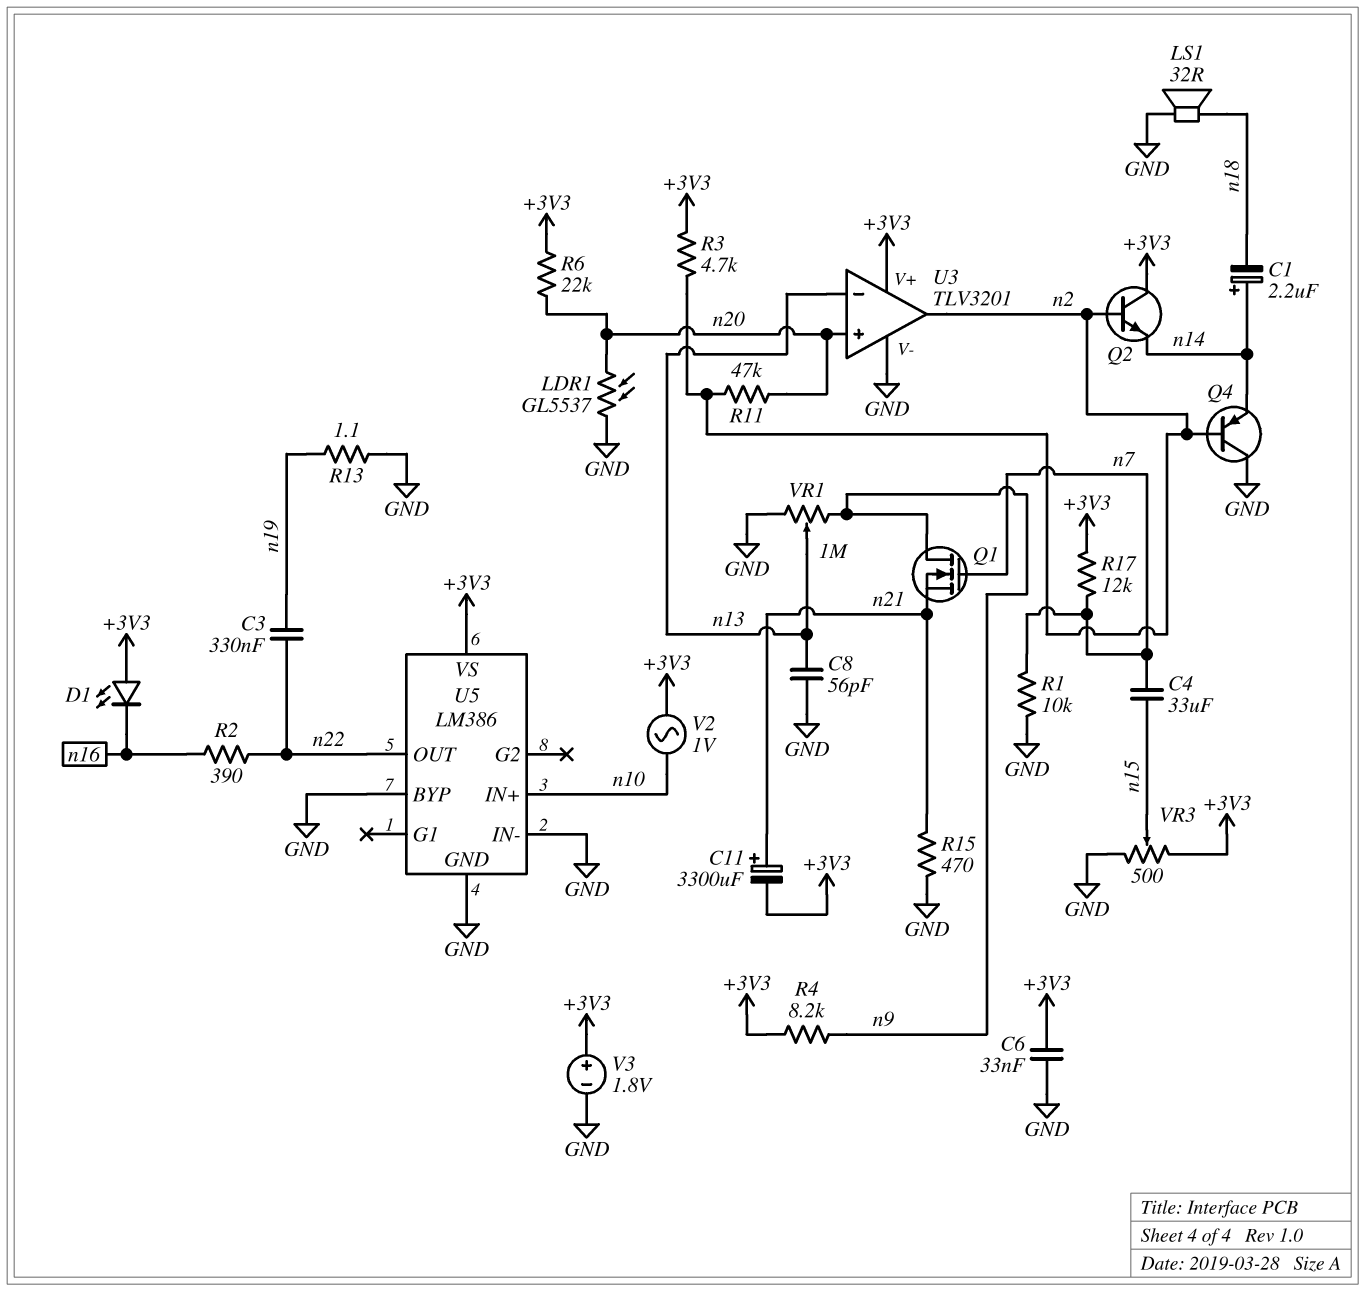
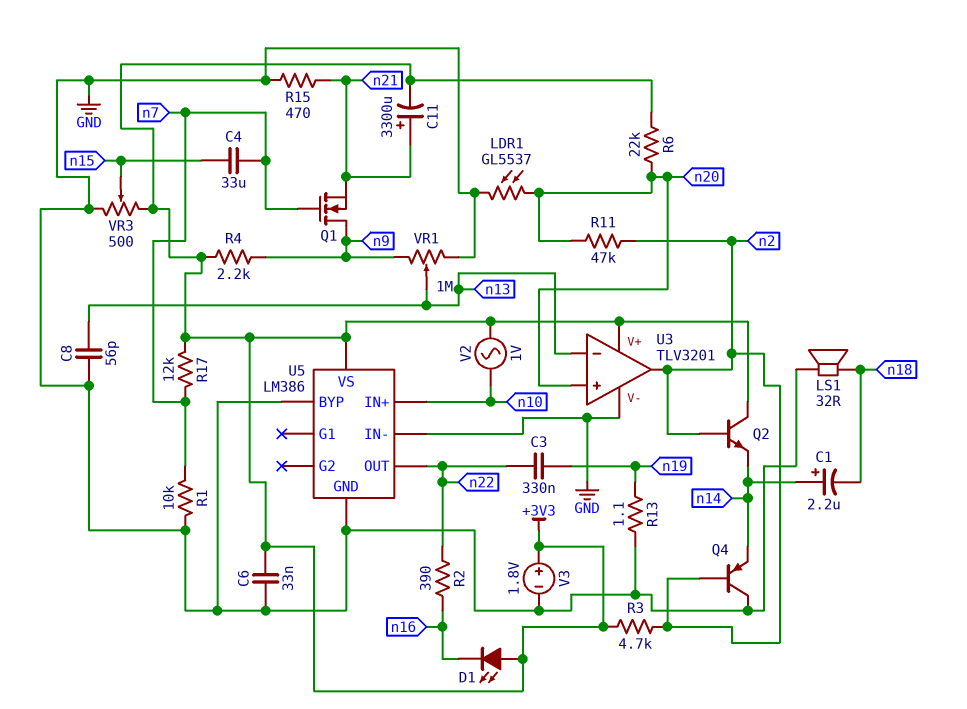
R4: 8.2k (+3V3, n9) -> 2.2k (+3V3, n9)

